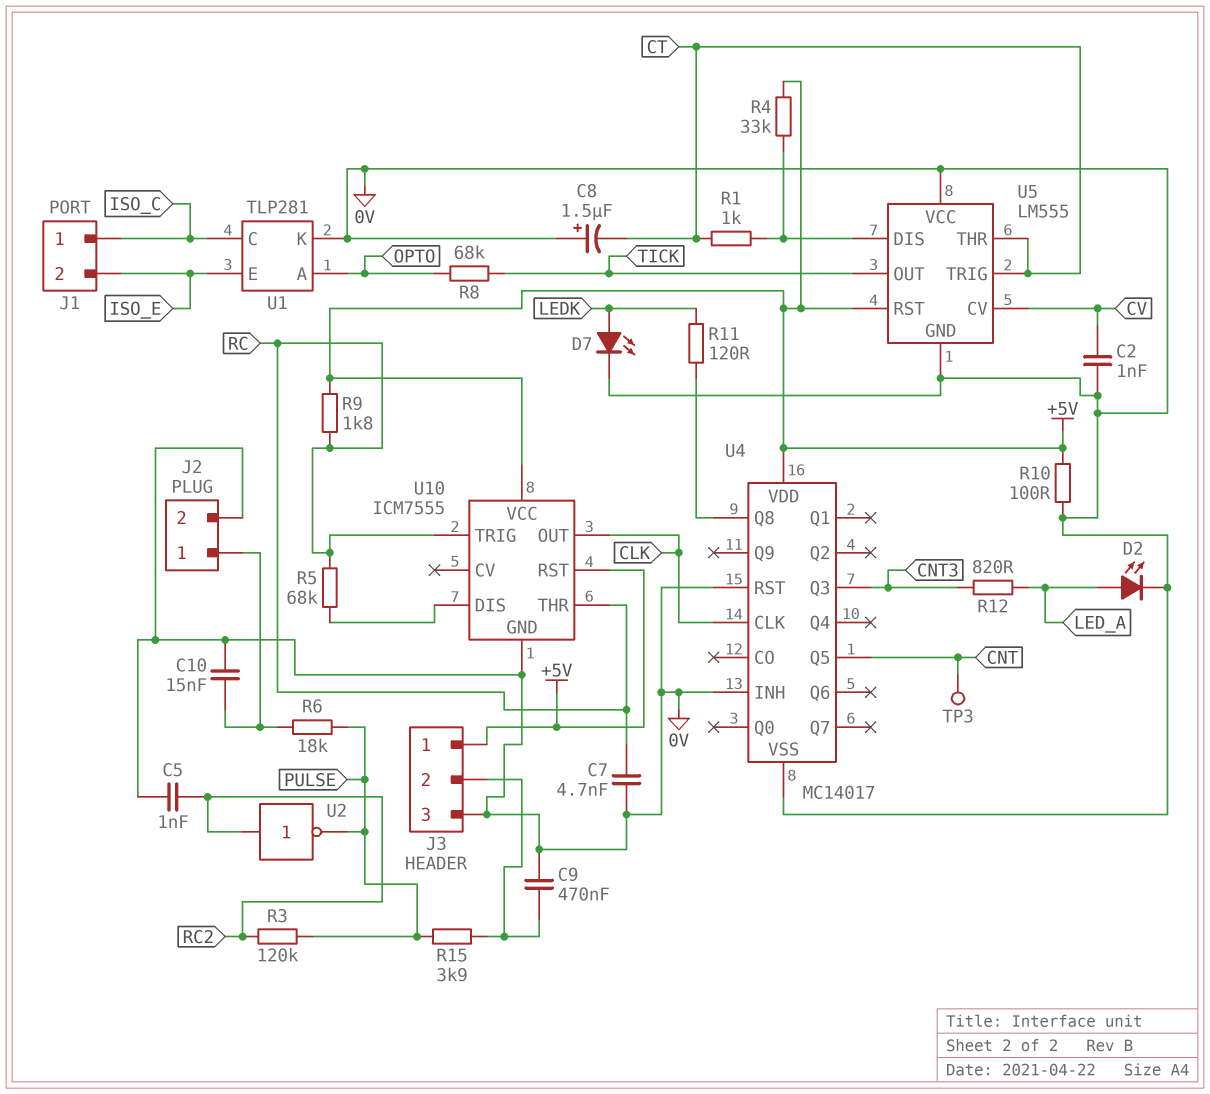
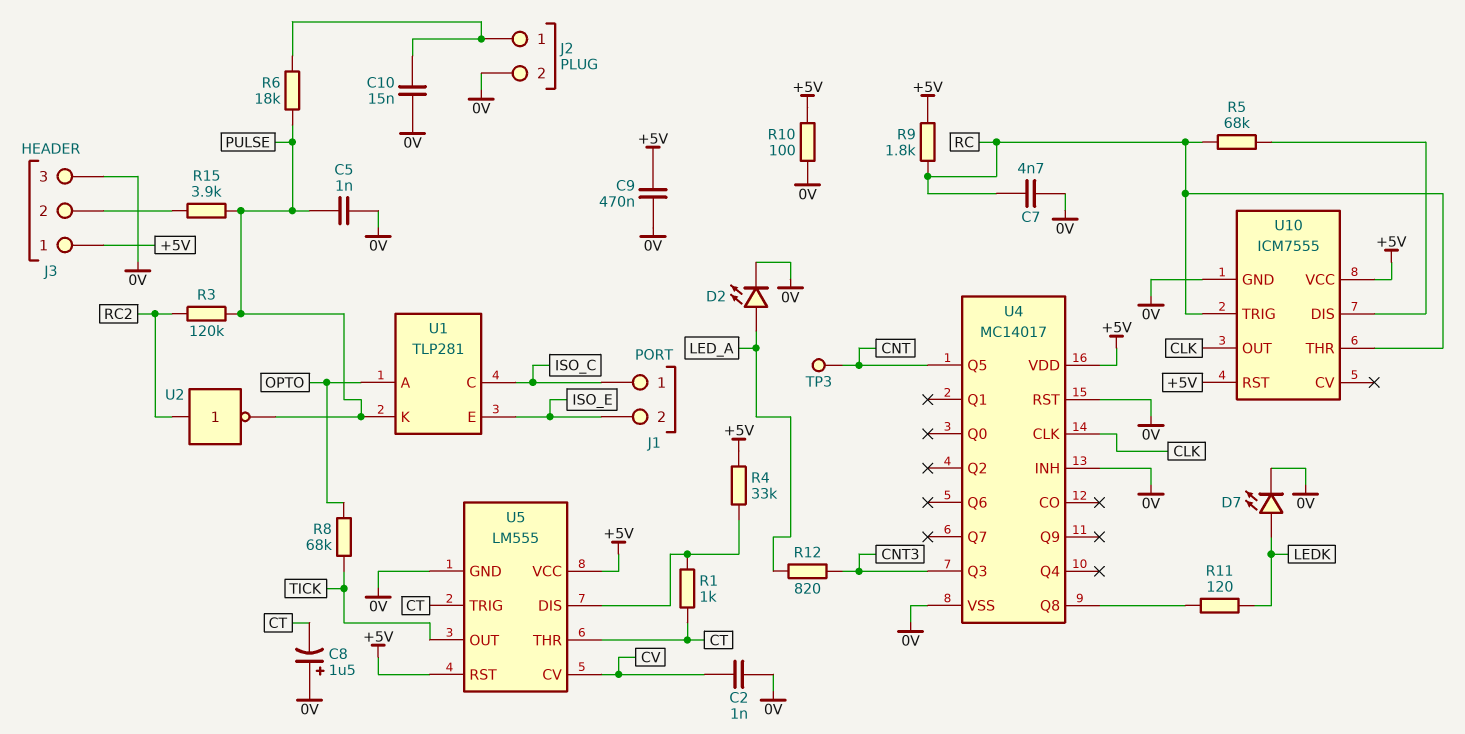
C5: 1nF (0V, RC2) -> 1nF (0V, PULSE)
C9: 470nF (0V, J3/2) -> 470nF (+5V, 0V)
U1 pin K: 0V -> PULSE
U5 pin VCC: 0V -> +5V

